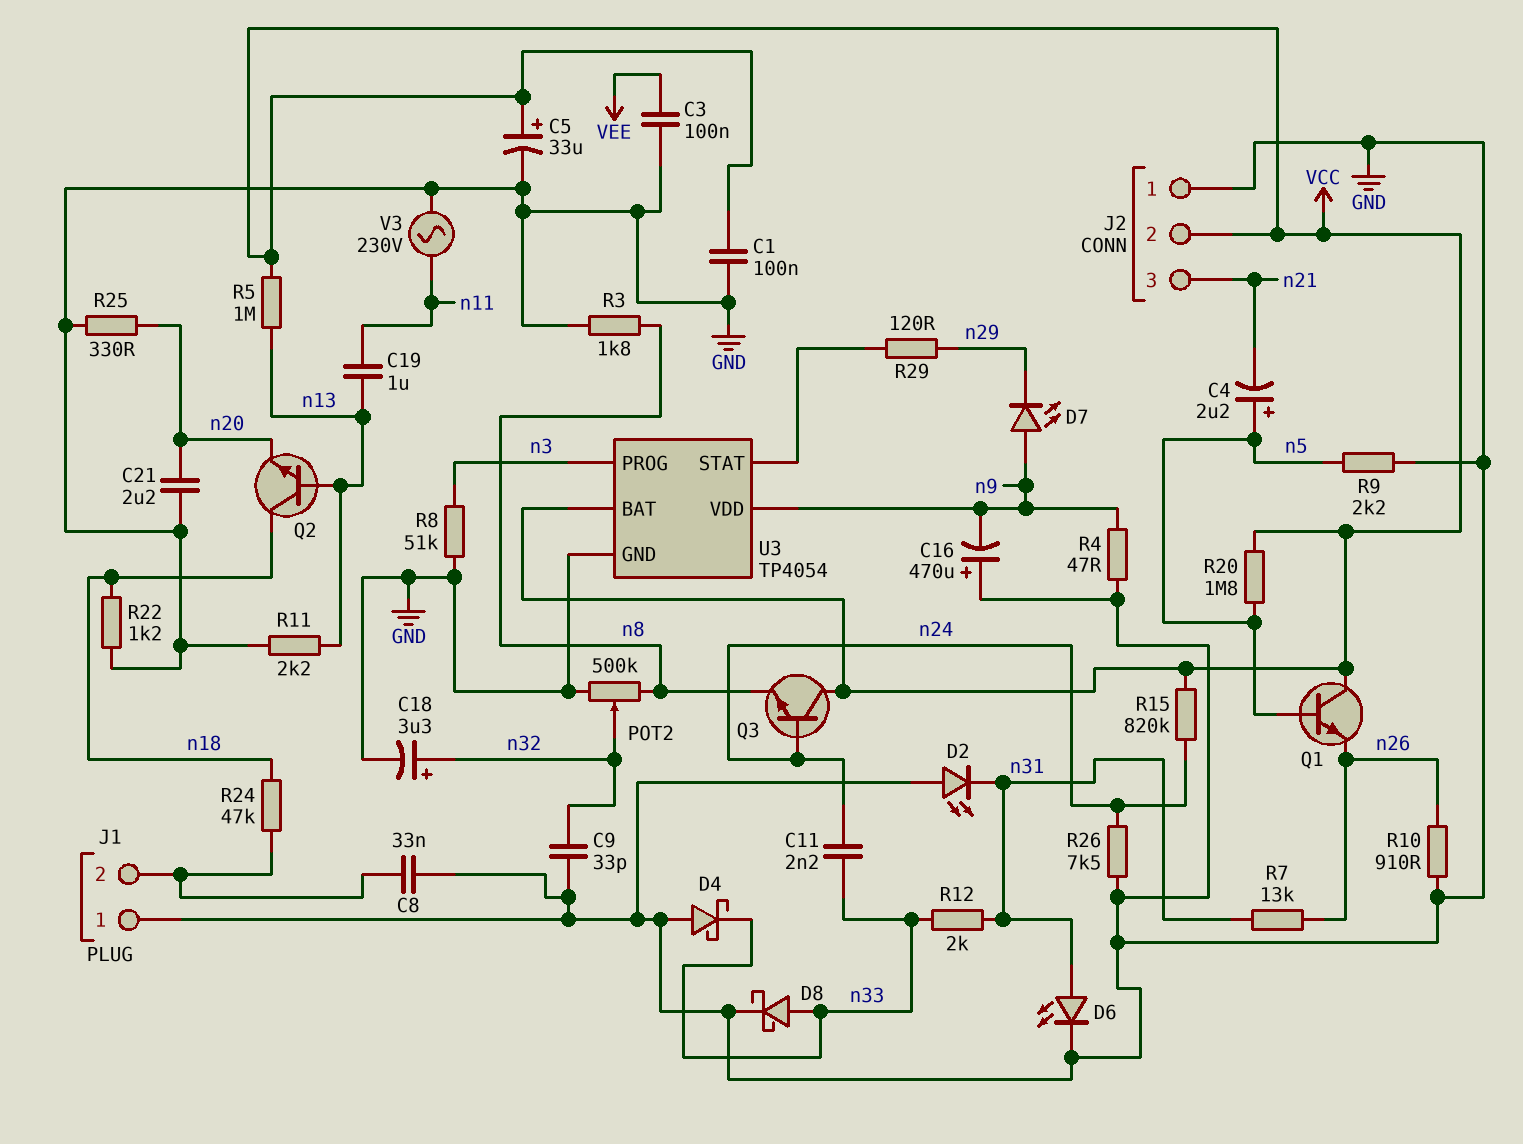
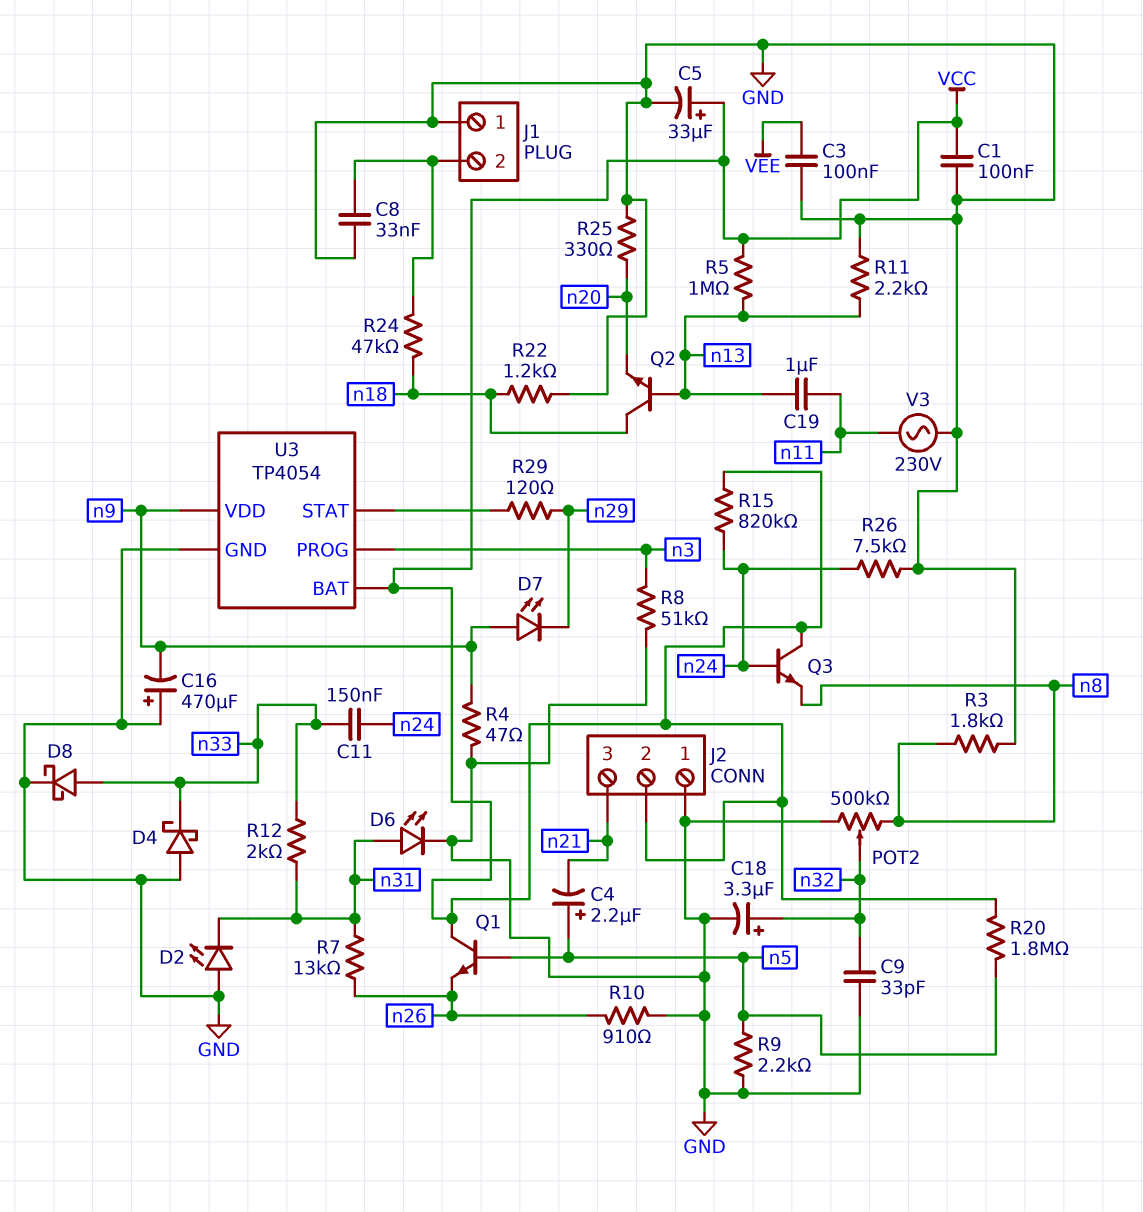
C11: 2.2nF (n24, n33) -> 150nF (n24, n33)
C21: 2.2uF (GND, n20) -> none

